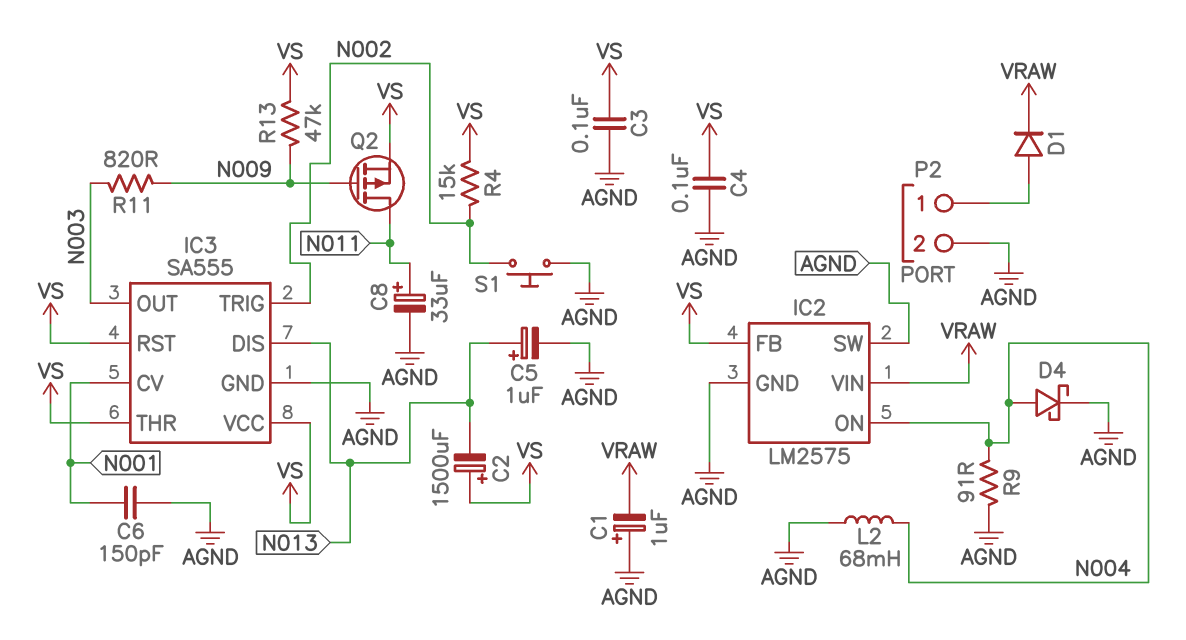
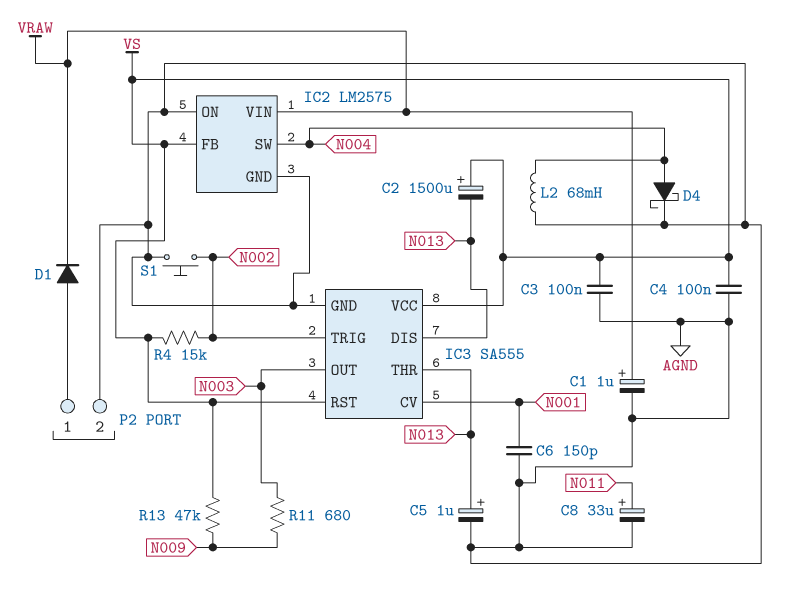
C1: 1uF (plus AGND, minus VRAW) -> 1uF (plus VRAW, minus AGND)
IC2 pin ON: N004 -> AGND
IC2 pin SW: AGND -> N004
IC3 pin THR: VS -> N013
Q2: PMOS (G N009, D N011, S VS) -> none
R9: 91 (AGND, N004) -> none
R11: 820 (N003, N009) -> 680 (N003, N009)

